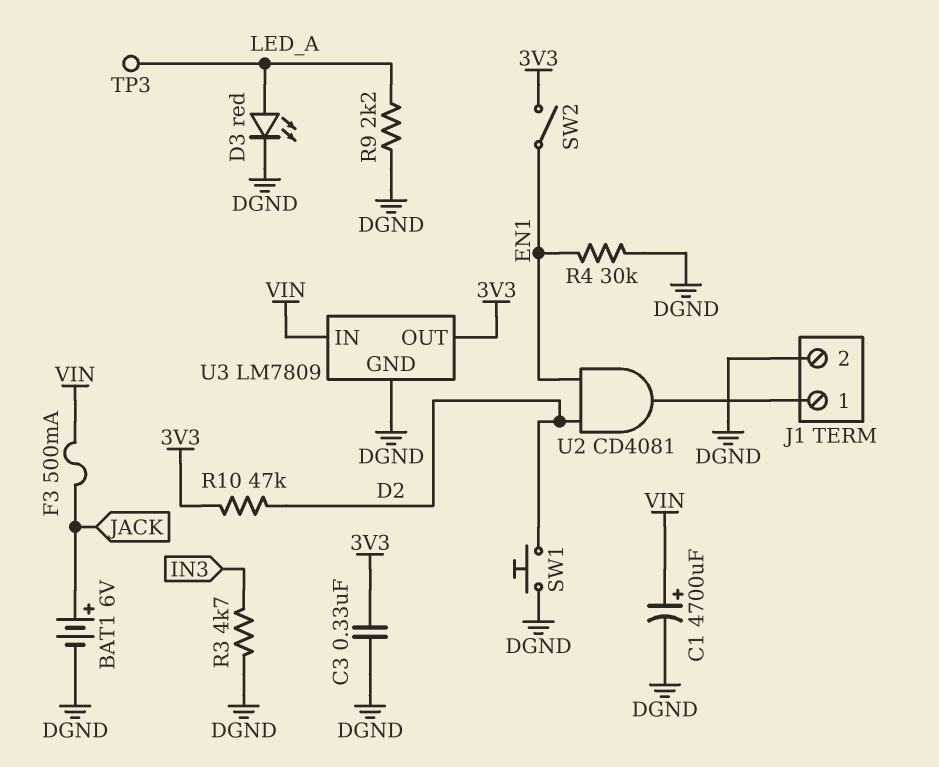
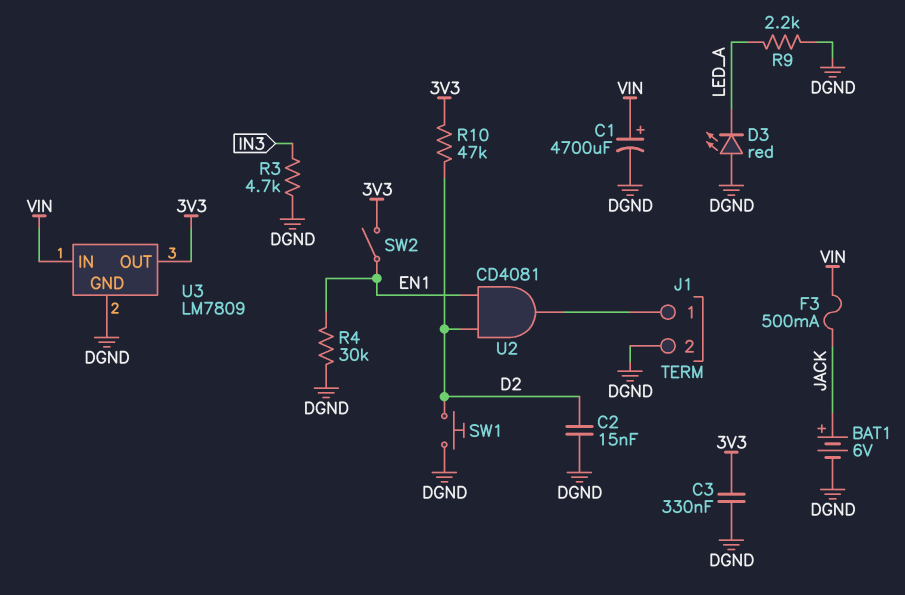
C2: none -> 15nF (D2, DGND)
D3: LED red (A LED_A, K DGND) -> LED red (A DGND, K LED_A)
TP3: test point (LED_A) -> none

